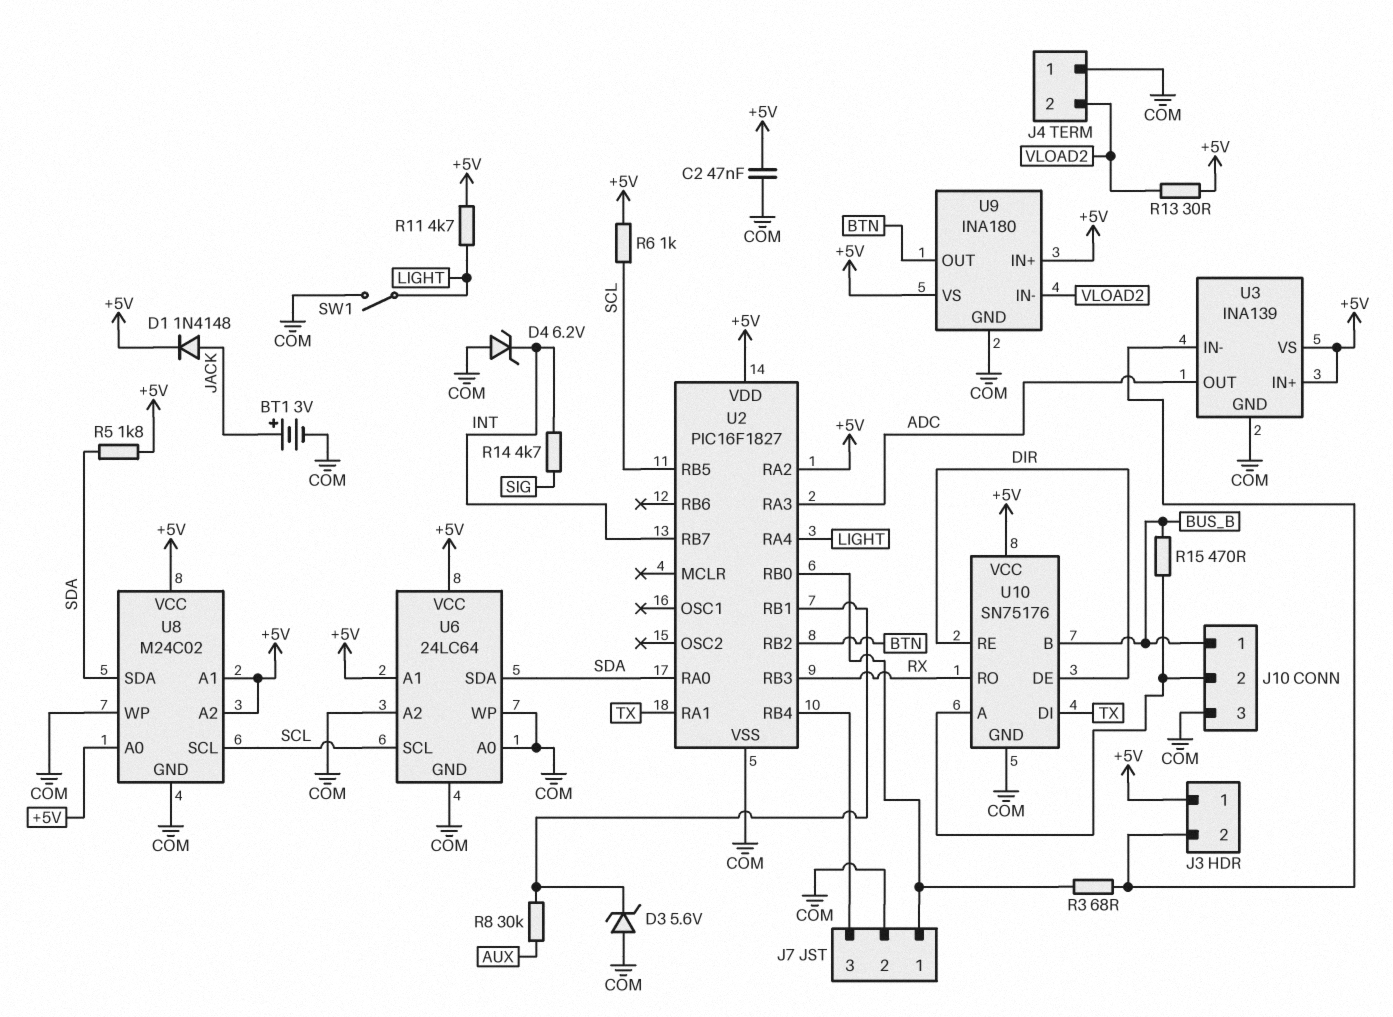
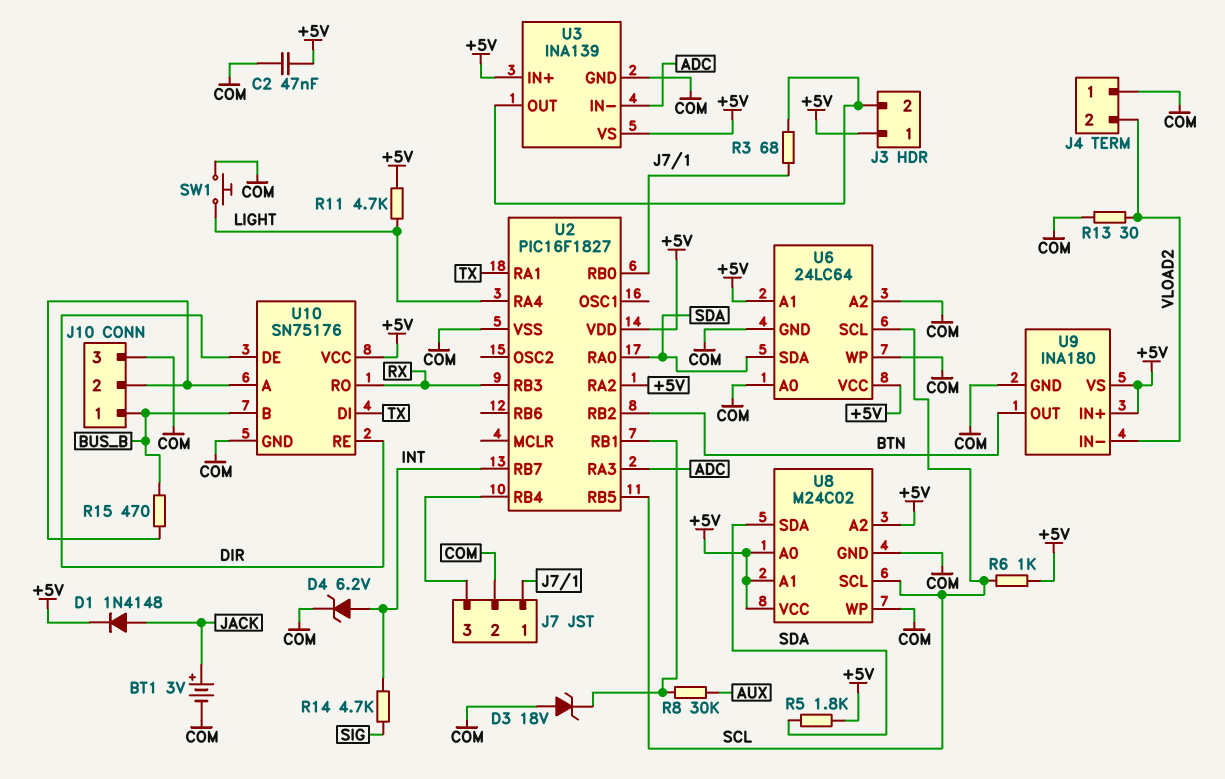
D3: zener 5.6V (A COM, K U2/RB1) -> zener 18V (A COM, K U2/RB1)
D4: zener 6.2V (A COM, K INT) -> zener 6.2V (A INT, K COM)
R13: 30 (+5V, VLOAD2) -> 30 (COM, VLOAD2)
SW1: switch (COM, LIGHT) -> button (COM, LIGHT)
U3 pin IN-: J3/2 -> ADC
U3 pin OUT: ADC -> J3/2

